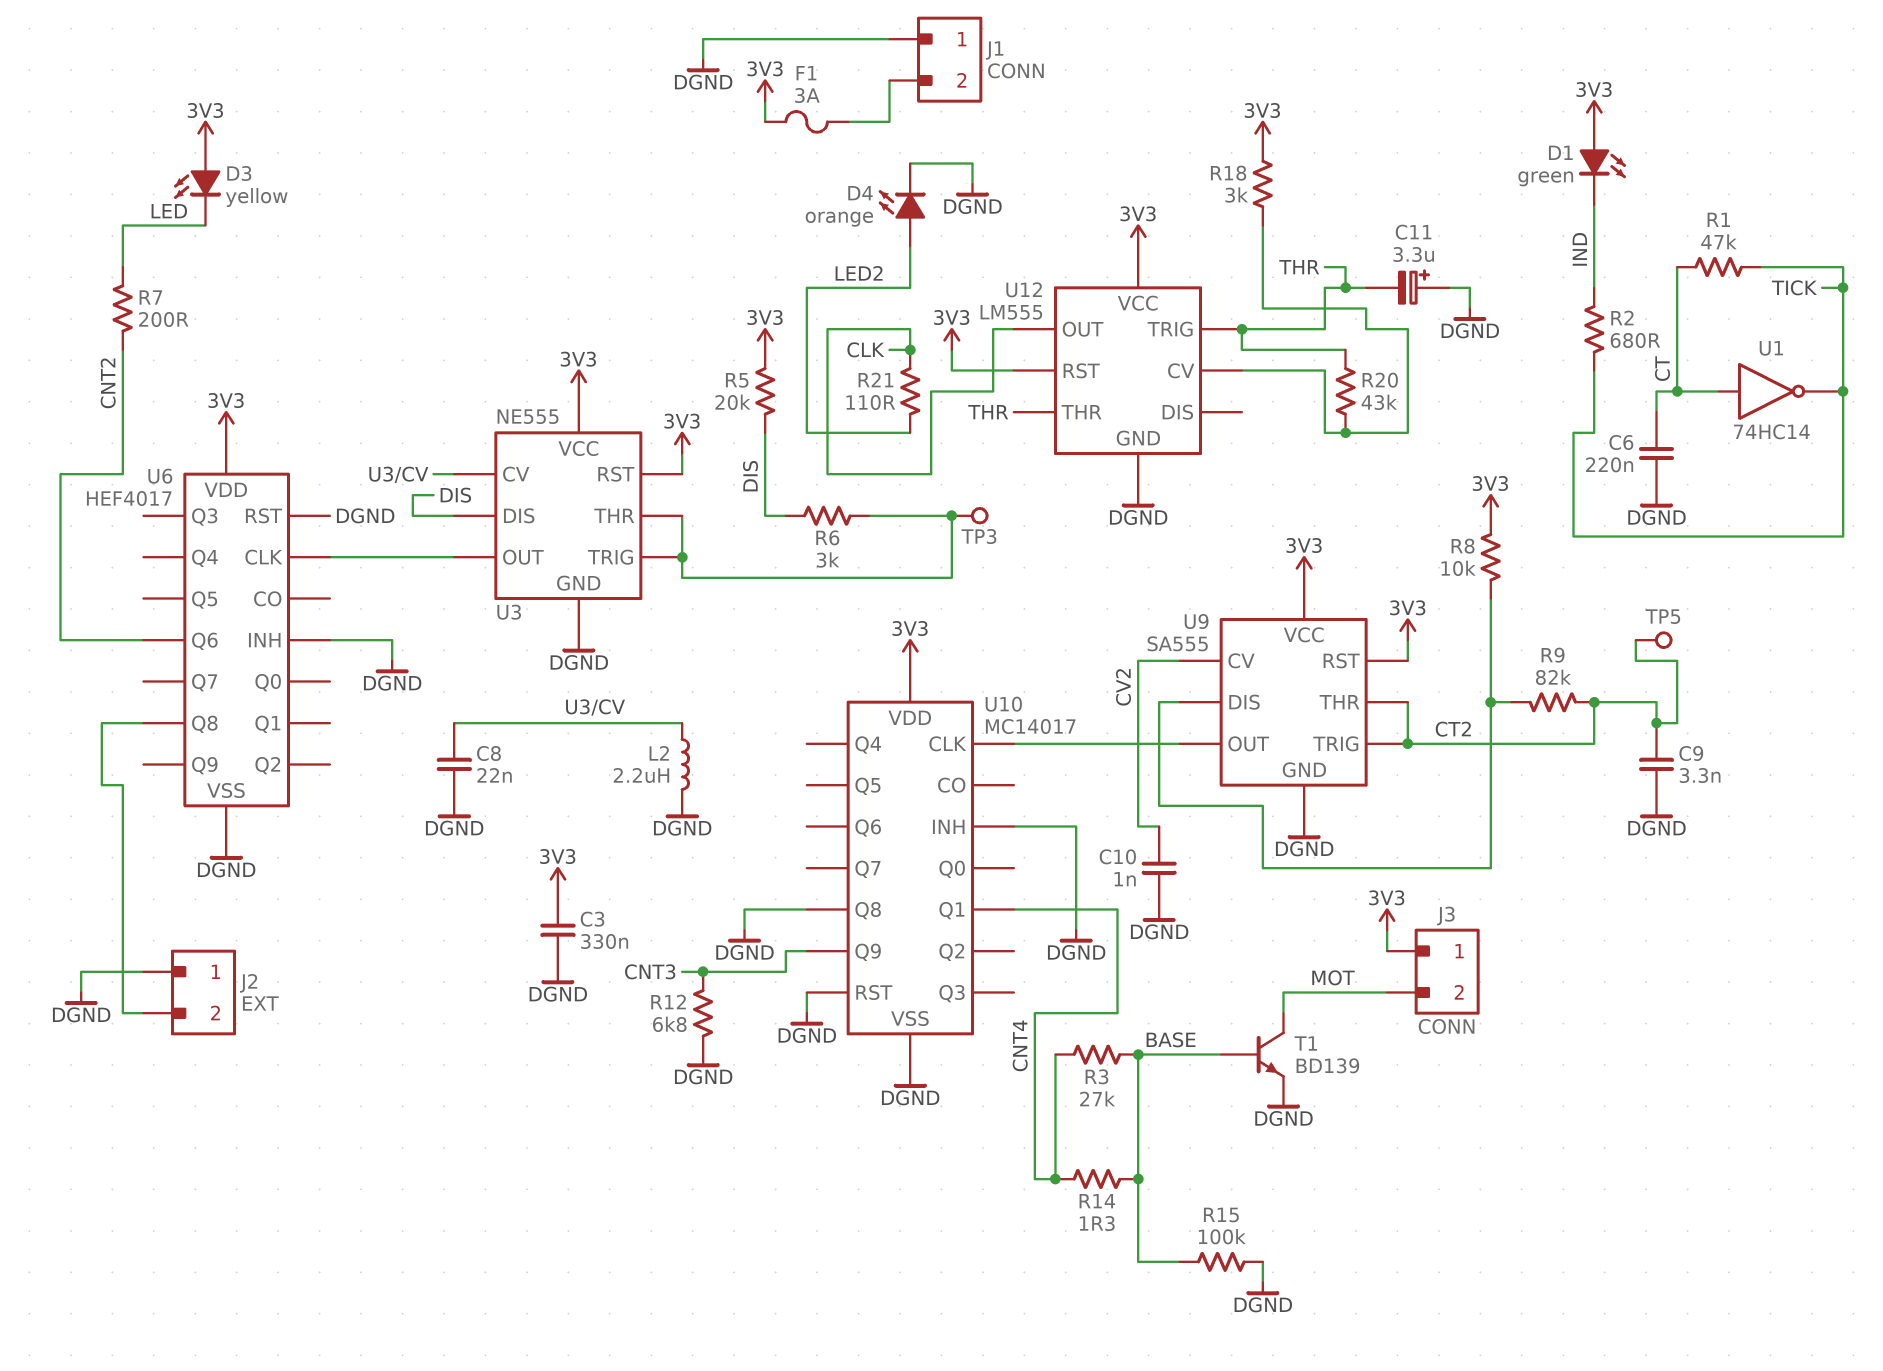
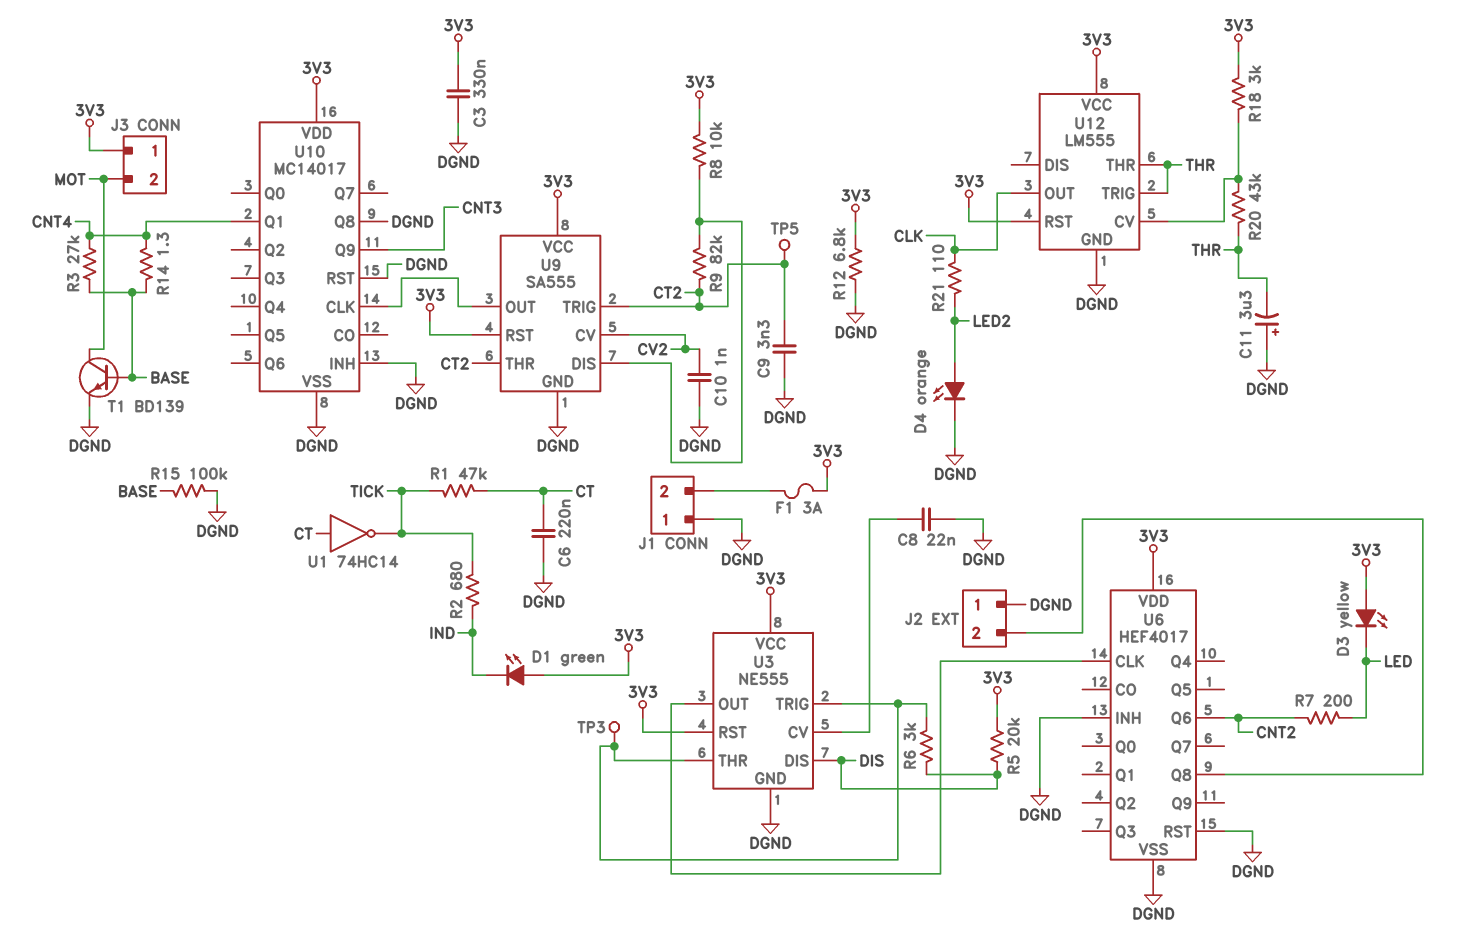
L2: 2.2uH (DGND, U3/CV) -> none
R12: 6.8k (CNT3, DGND) -> 6.8k (3V3, DGND)

